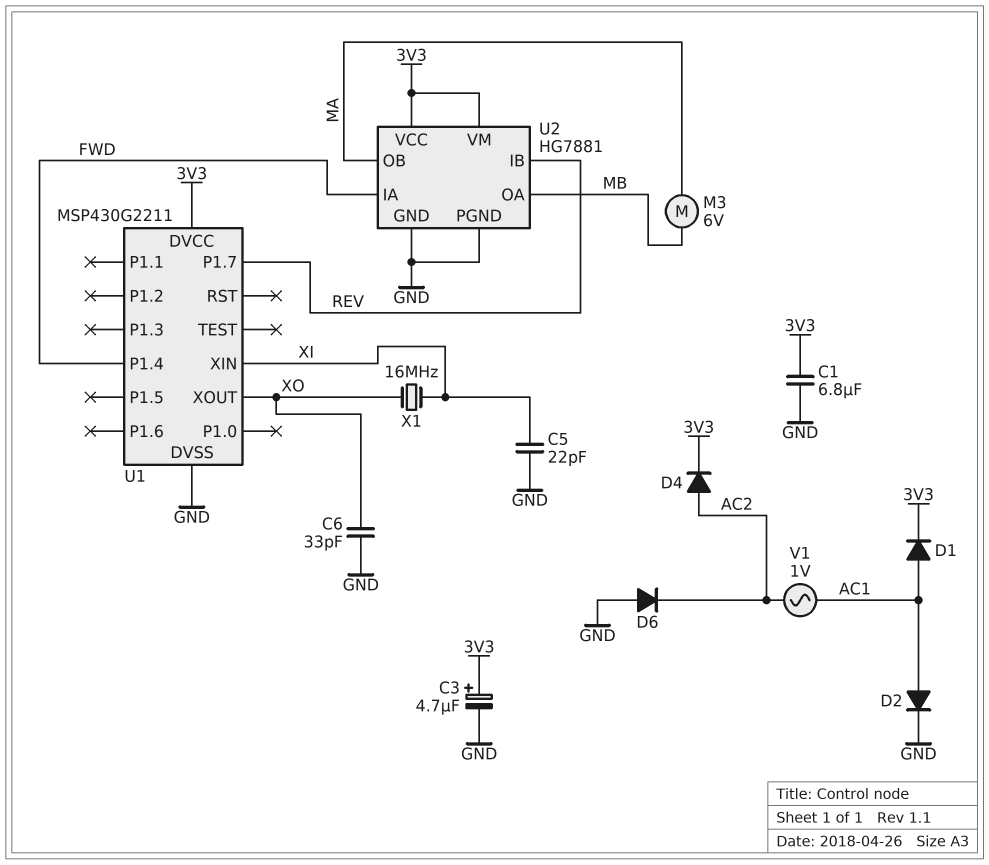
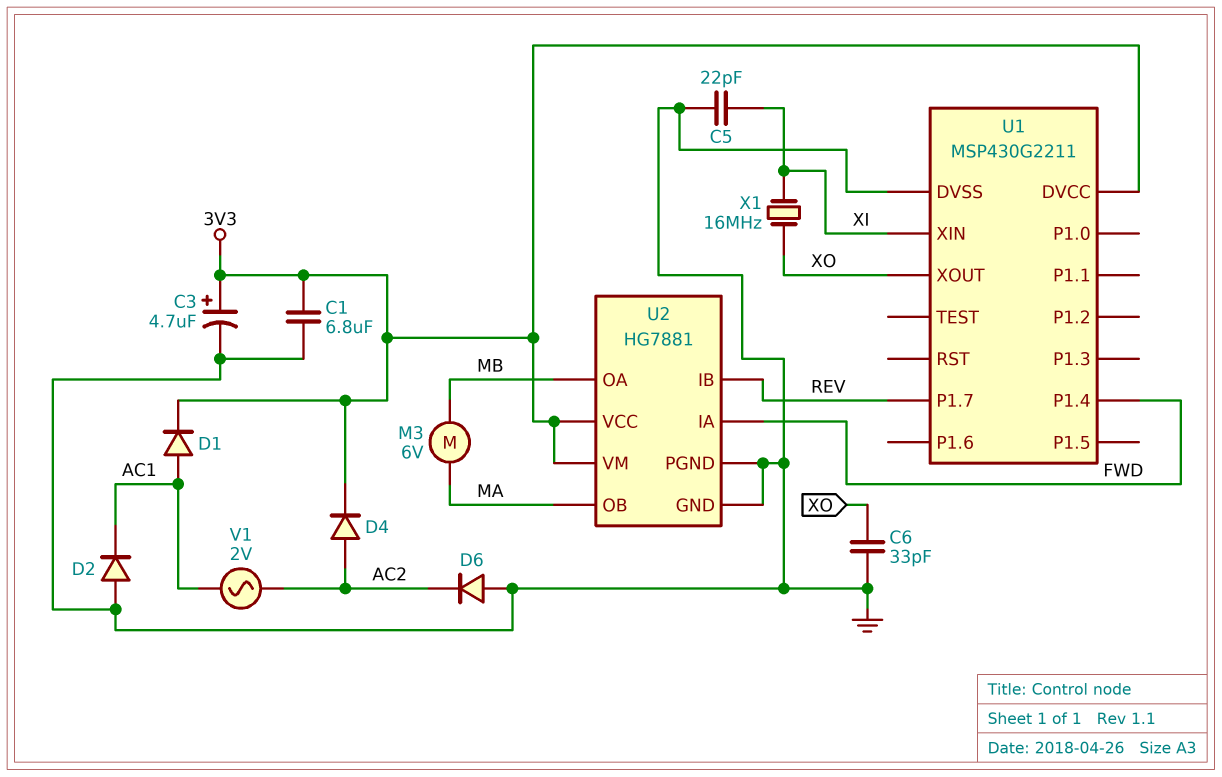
D2: diode (A AC1, K GND) -> diode (A GND, K AC1)
V1: AC 1V (AC1, AC2) -> AC 2V (AC1, AC2)

